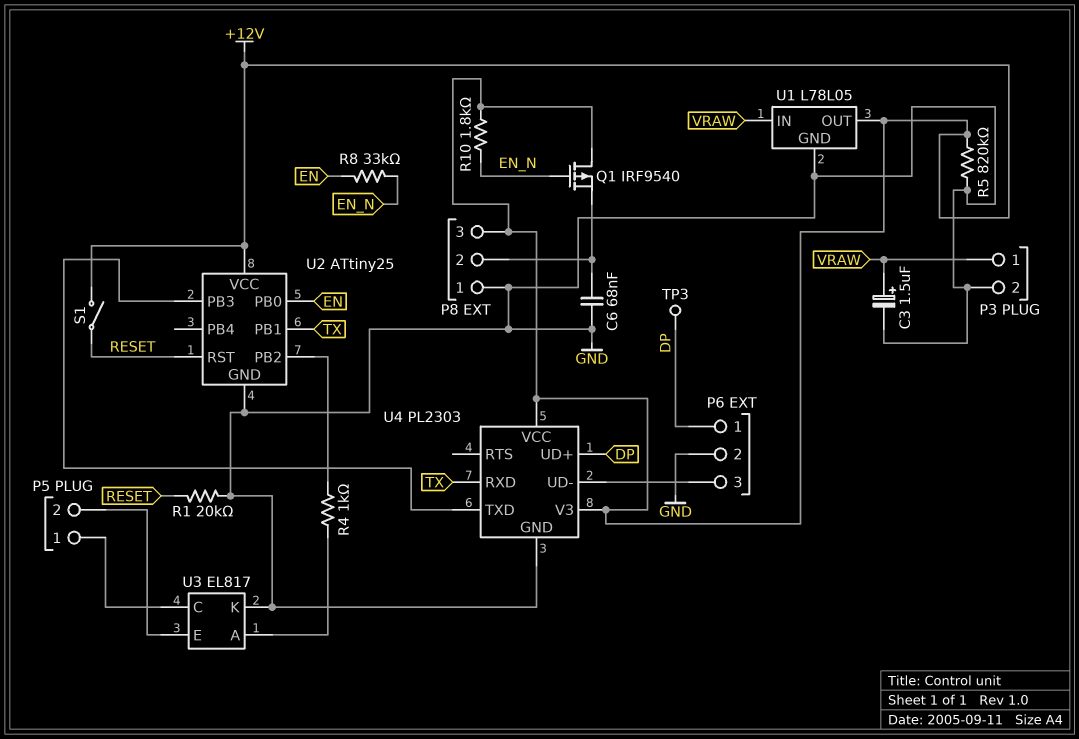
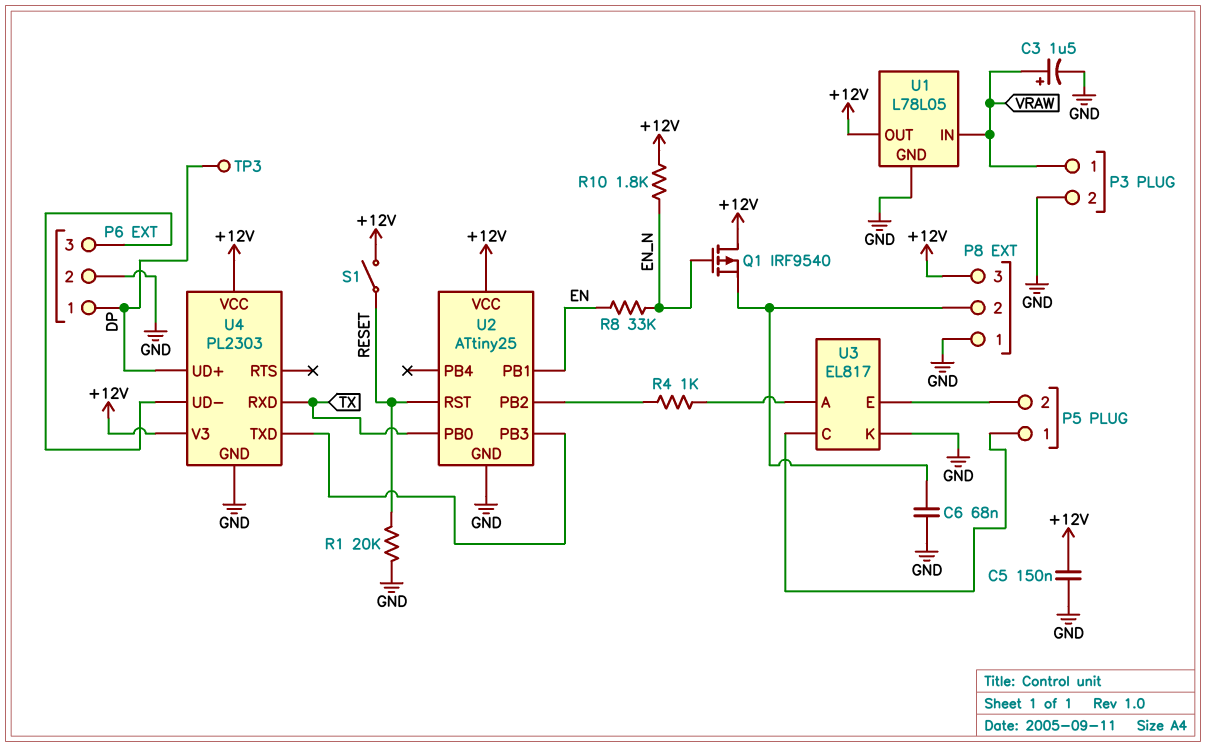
C5: none -> 150nF (+12V, GND)
R5: 820k (+12V, GND) -> none
U2 pin PB0: EN -> TX
U2 pin PB1: TX -> EN

